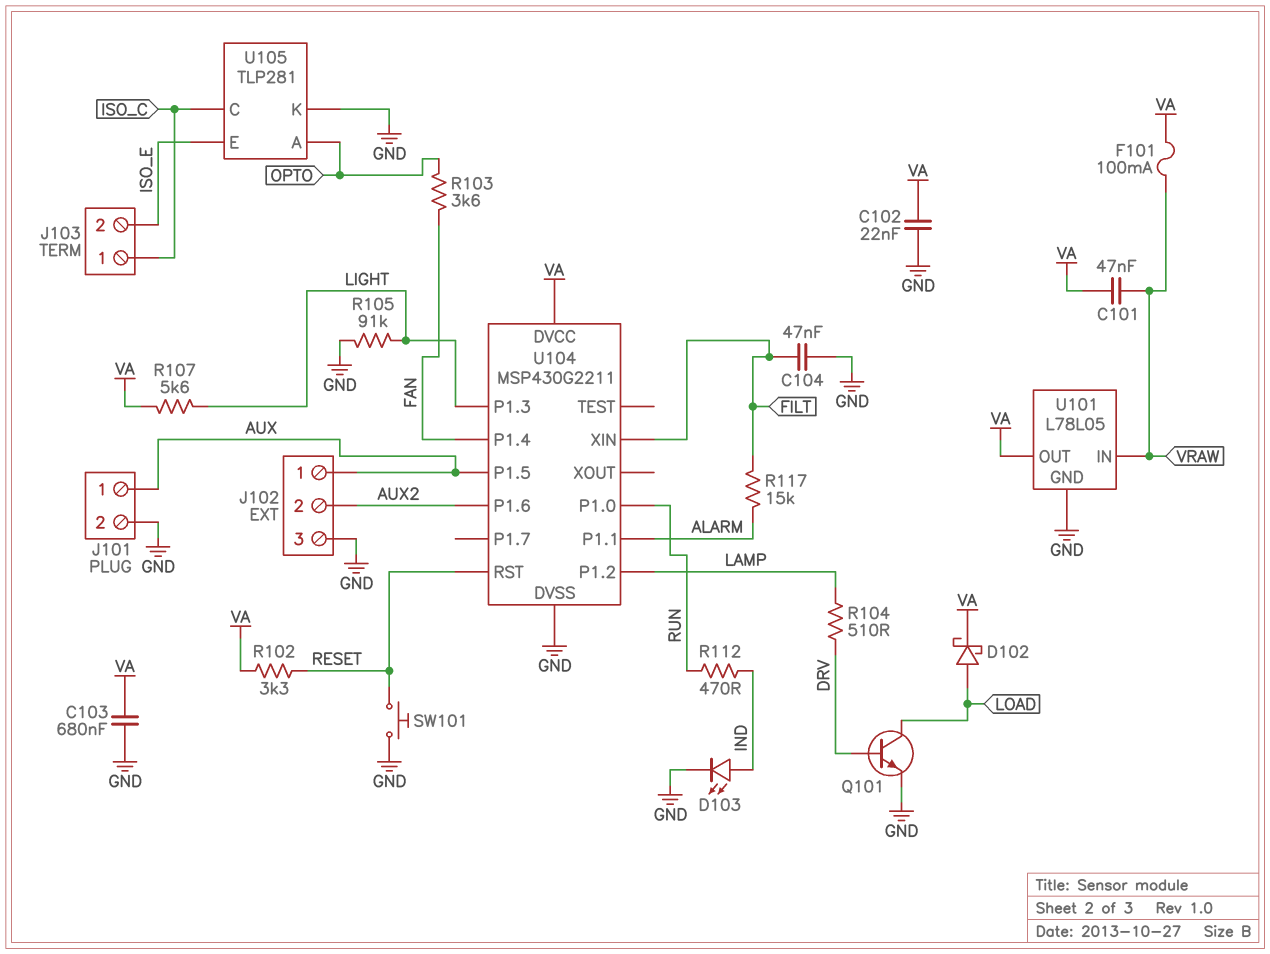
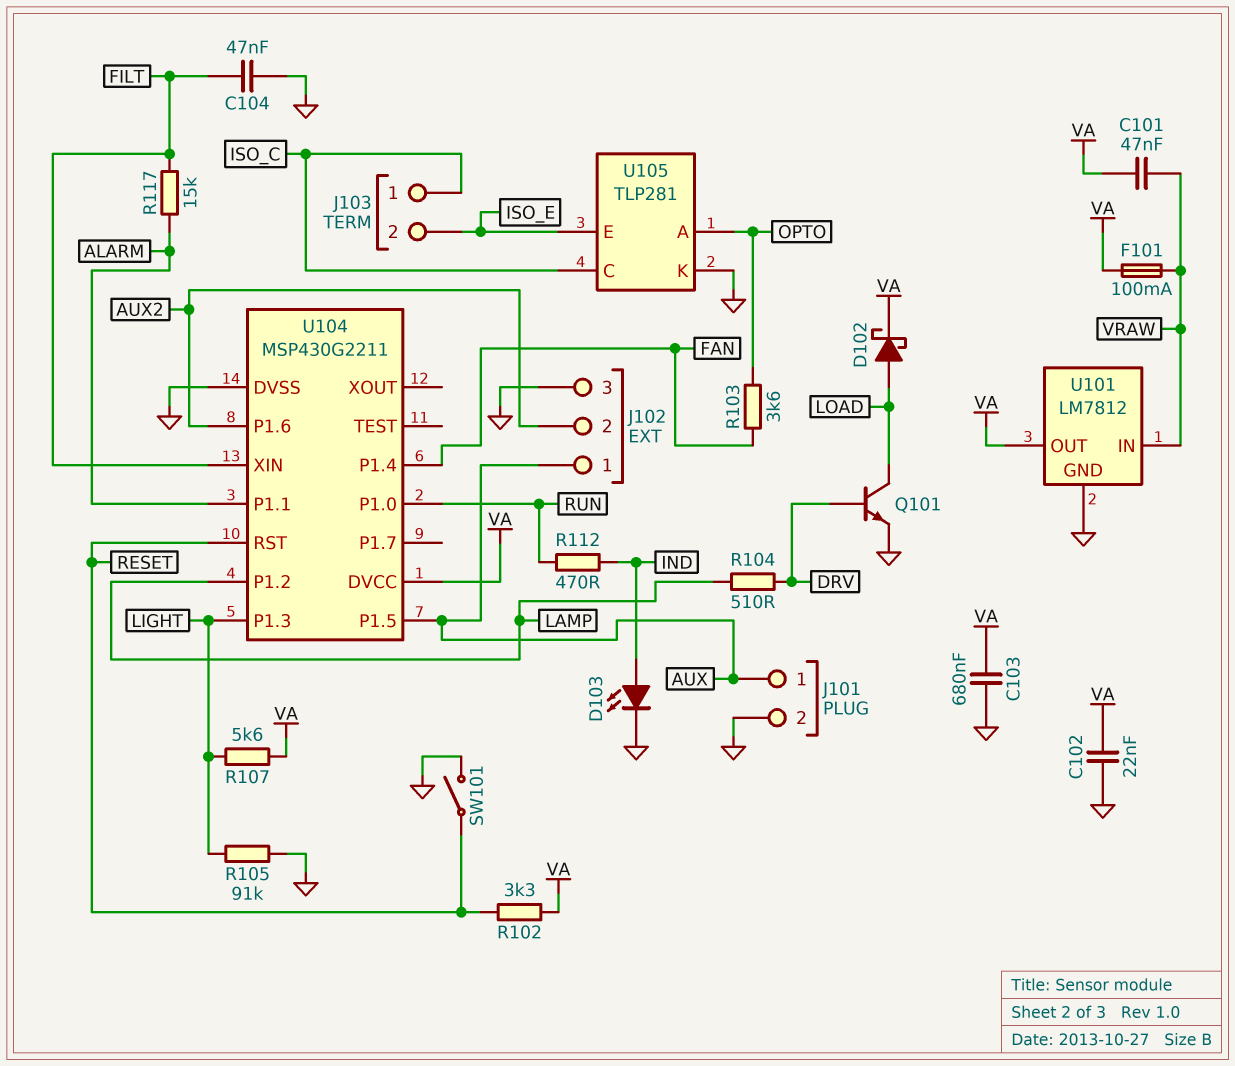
SW101: button (GND, RESET) -> switch (GND, RESET)
U101: L78L05 -> LM7812

